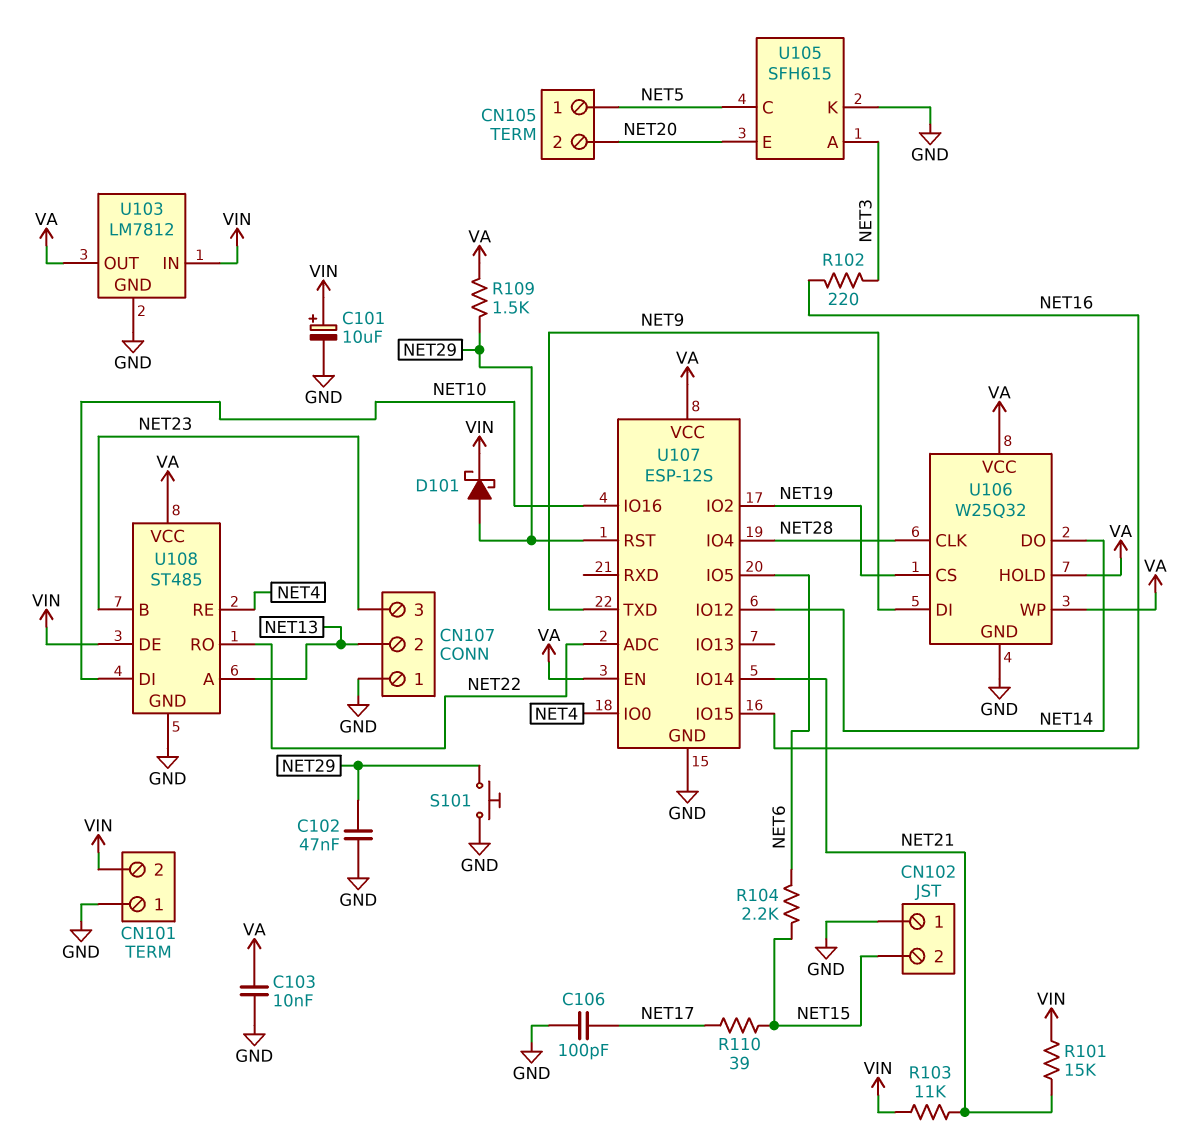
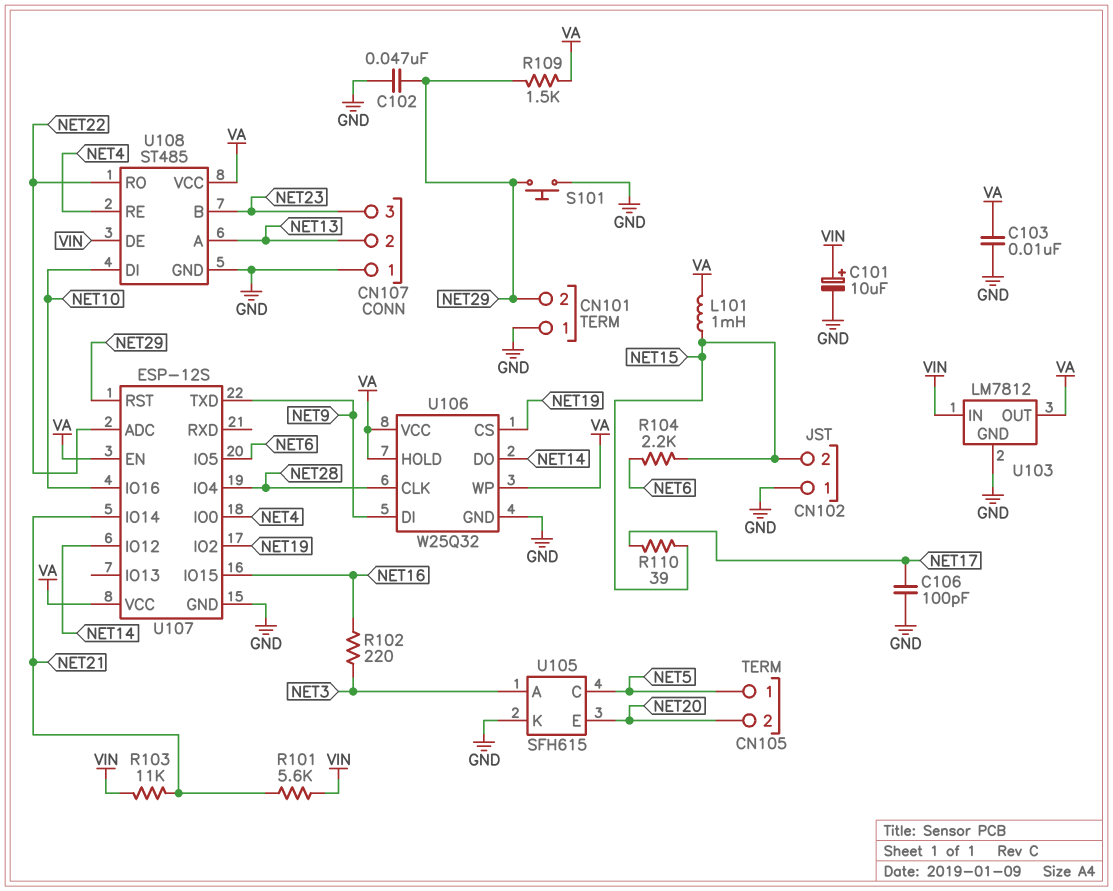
CN101 pin 2: VIN -> NET29
D101: schottky (A NET29, K VIN) -> none
L101: none -> 1mH (NET15, VA)
R101: 15k (NET21, VIN) -> 5.6k (NET21, VIN)

